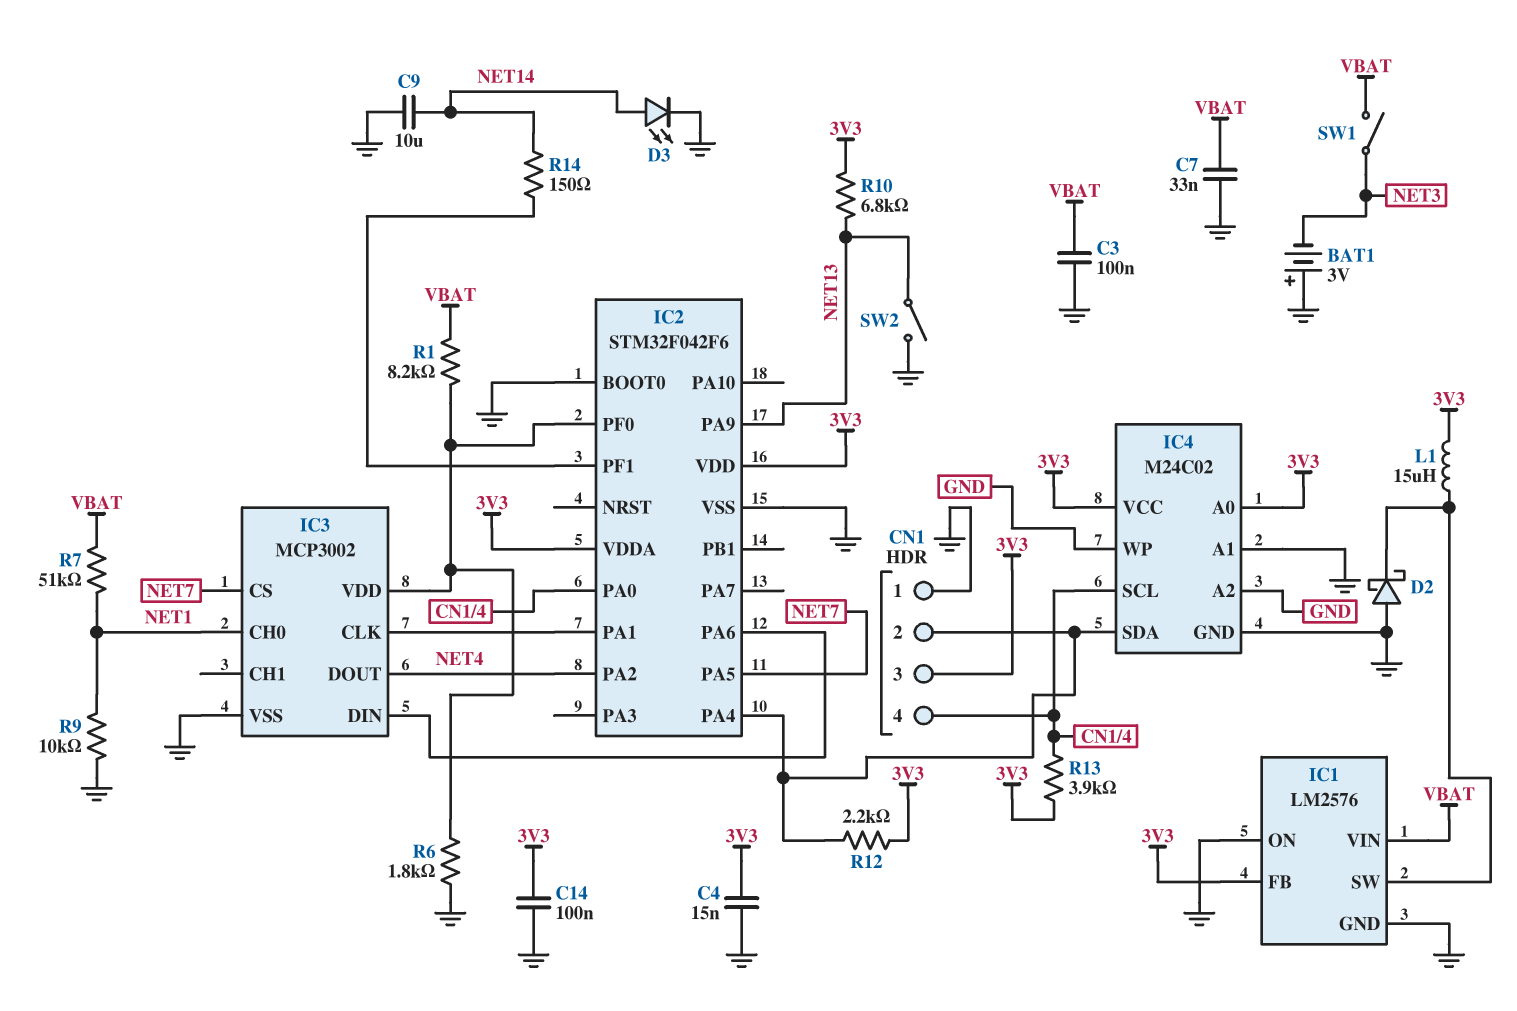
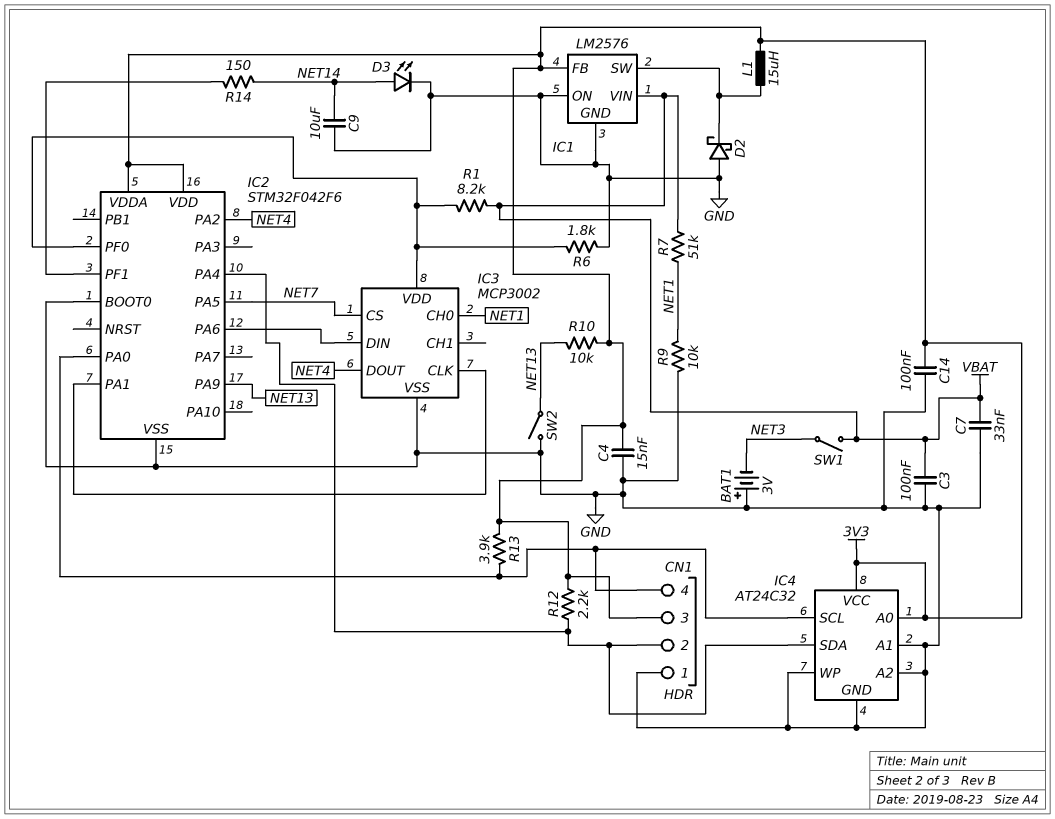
IC4: M24C02 -> AT24C32
R10: 6.8k (3V3, NET13) -> 10k (3V3, NET13)

